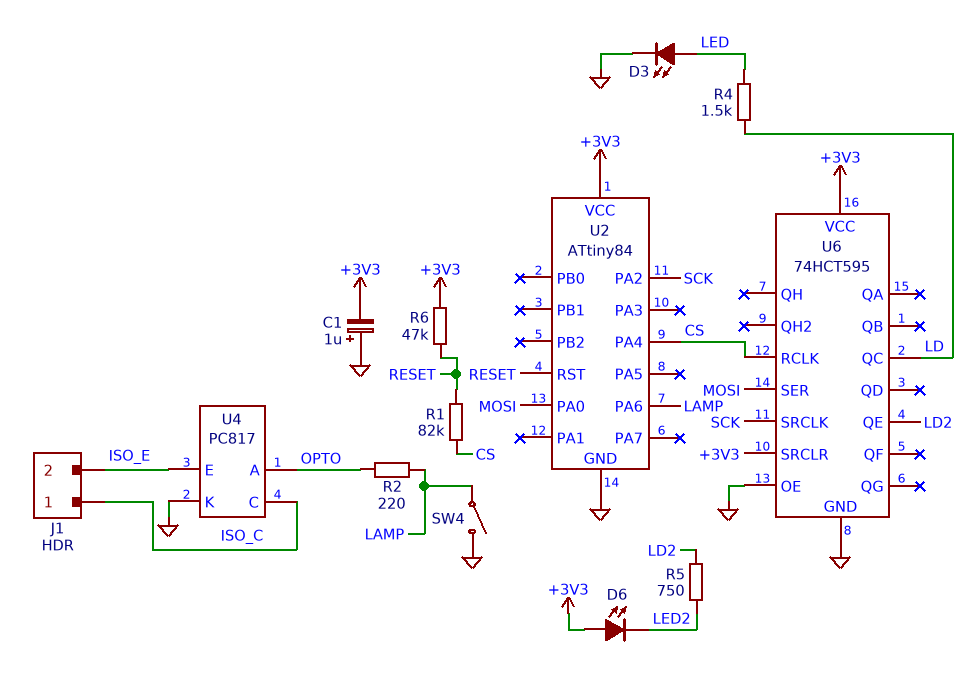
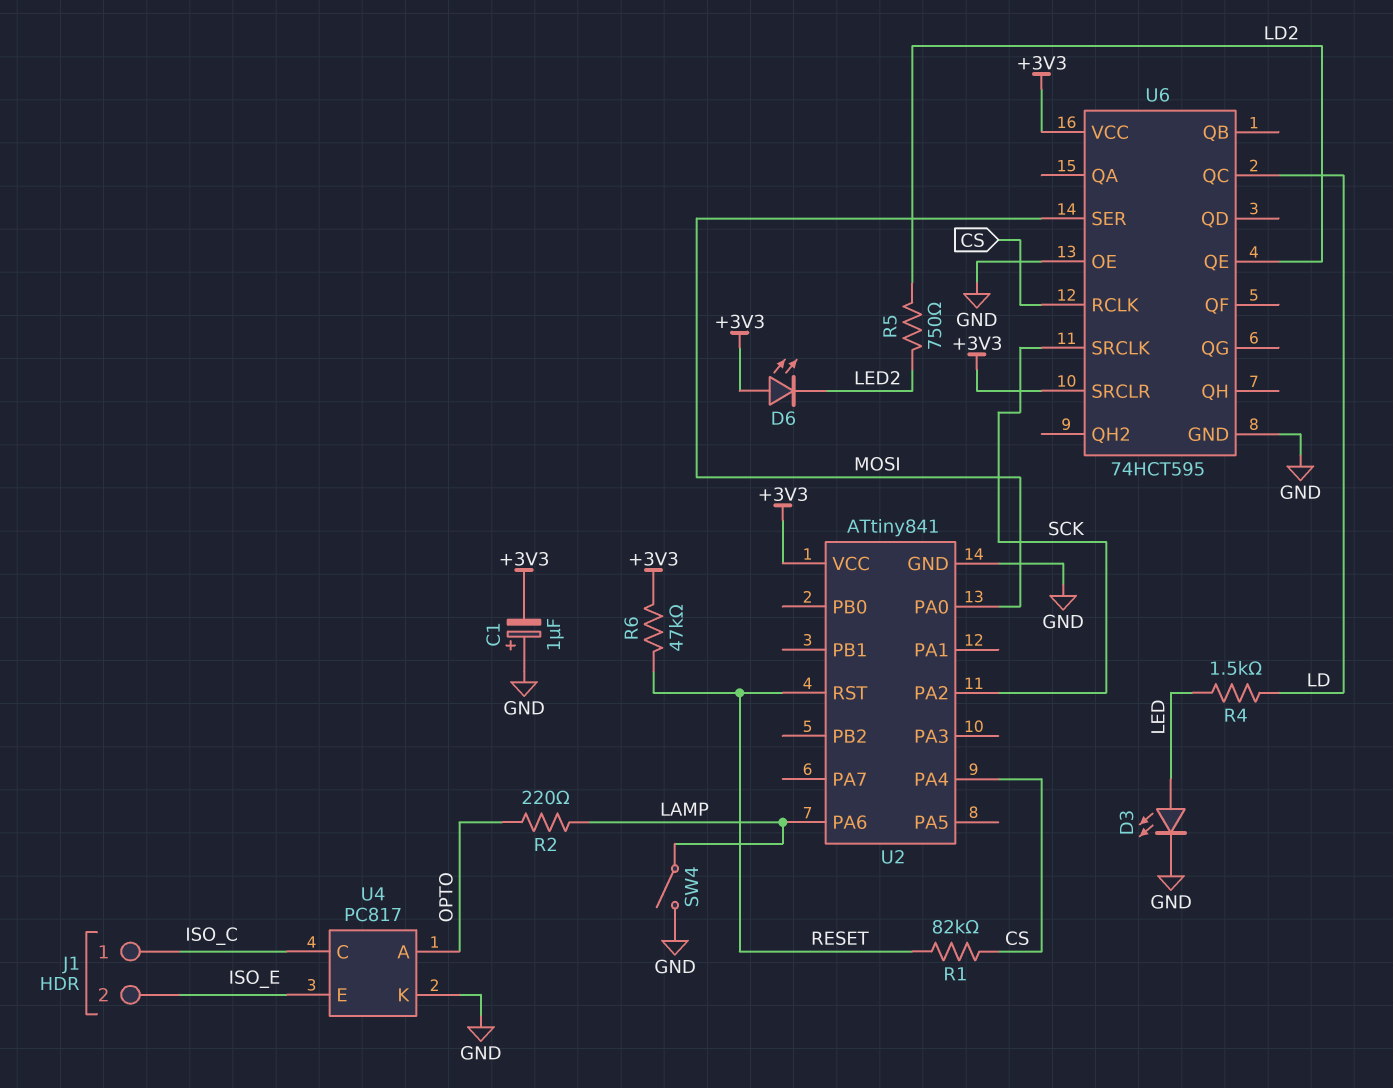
U2: ATtiny84 -> ATtiny841

